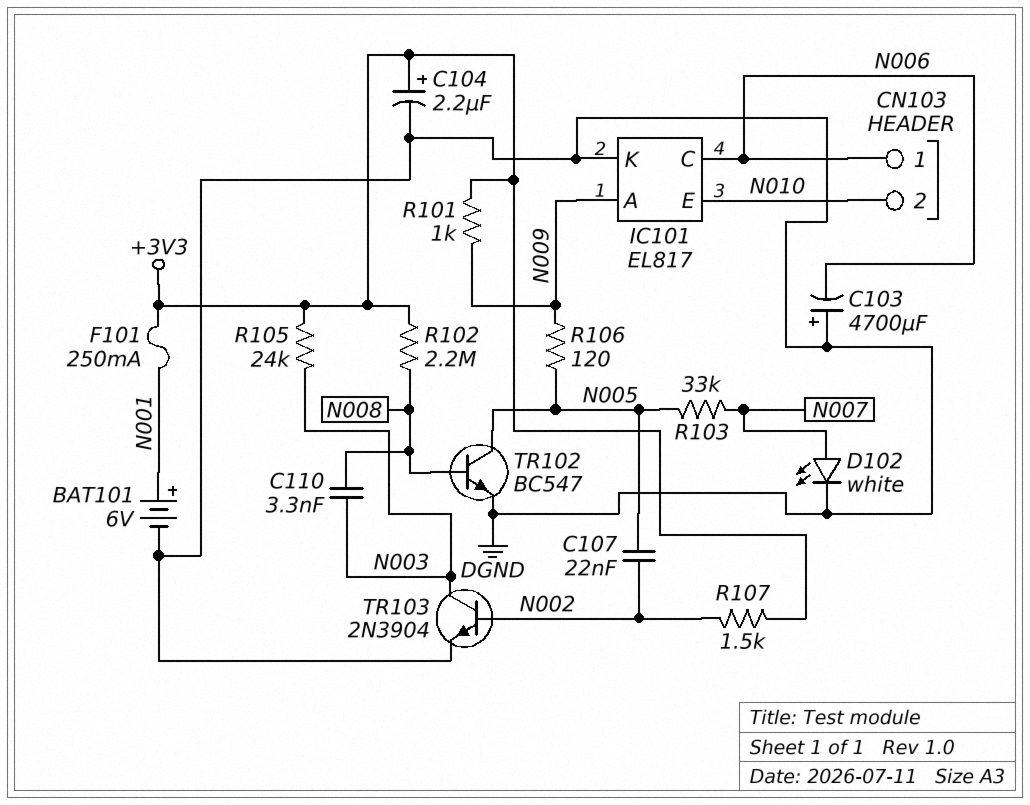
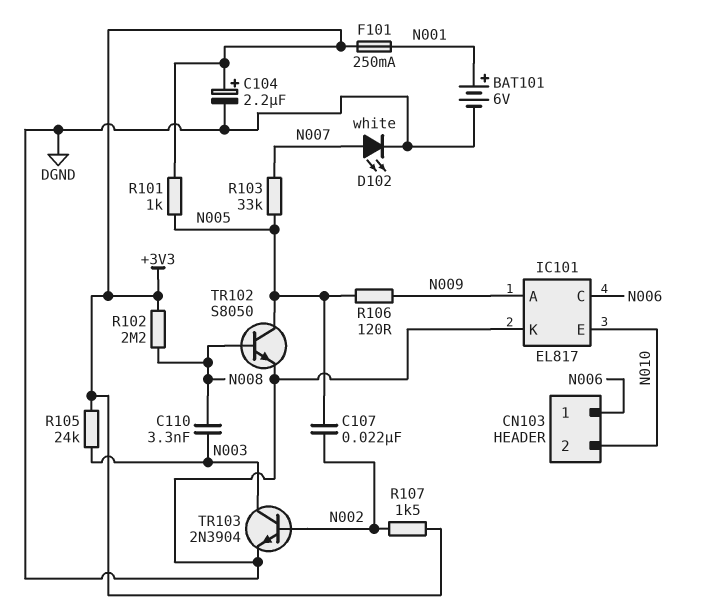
C103: 4700uF (plus DGND, minus N006) -> none
R101: 1k (+3V3, N009) -> 1k (+3V3, N005)
TR102: NPN BC547 (B N008, C N005, E DGND) -> NPN S8050 (B N008, C N005, E DGND)

